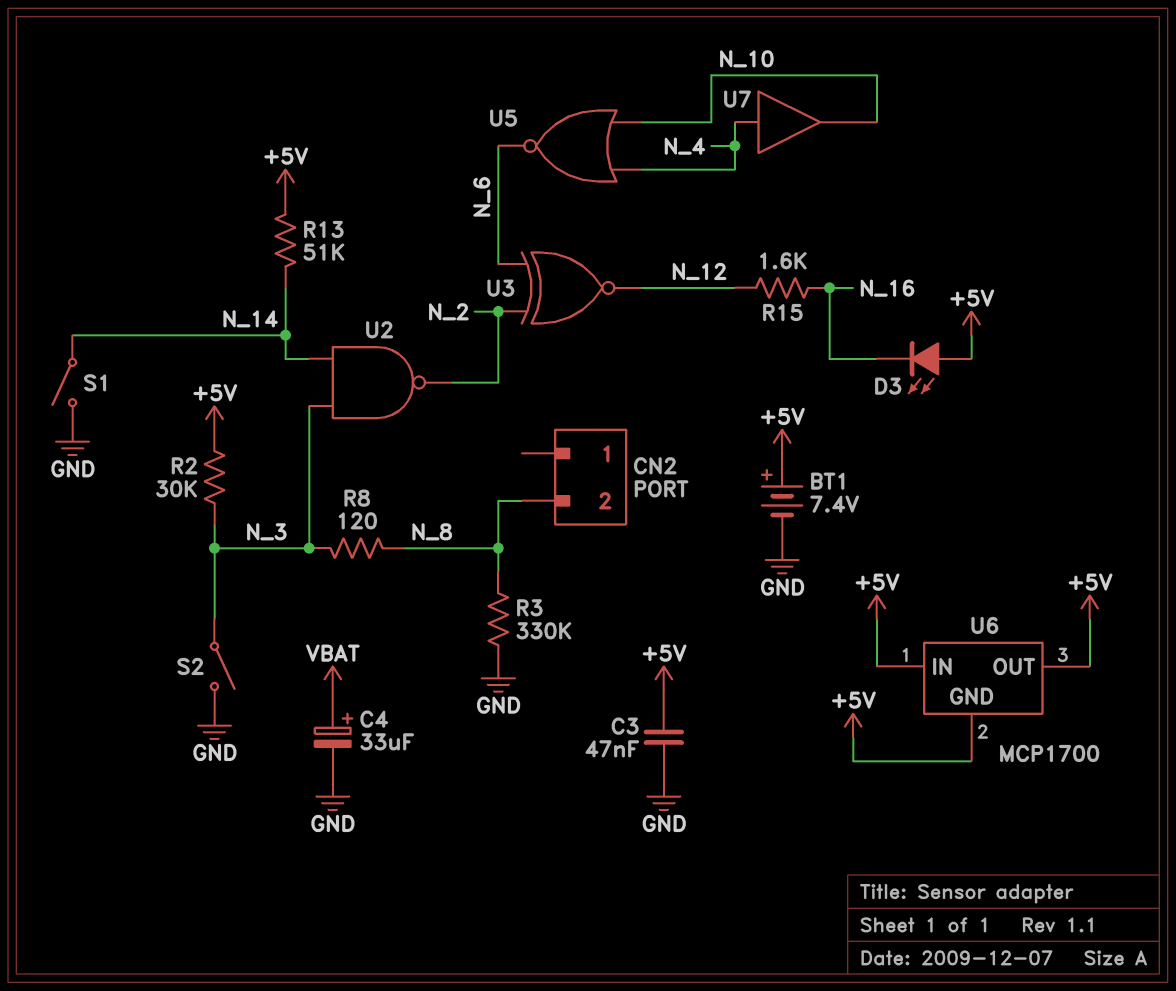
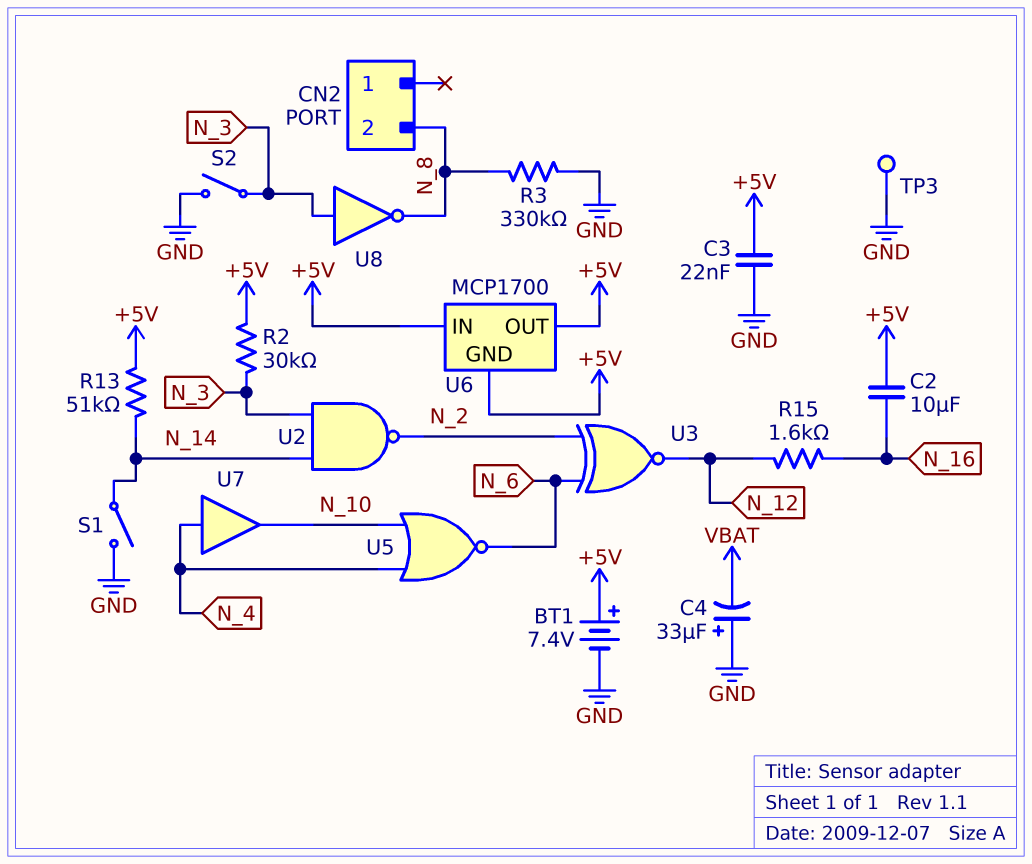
C2: none -> 10uF (+5V, N_16)
C3: 47nF (+5V, GND) -> 22nF (+5V, GND)
C4: 33uF (plus VBAT, minus GND) -> 33uF (plus GND, minus VBAT)
D3: LED (A +5V, K N_16) -> none
R8: 120 (N_3, N_8) -> none
TP3: none -> test point (GND)
U8: none -> NOT (in N_3, out N_8)

